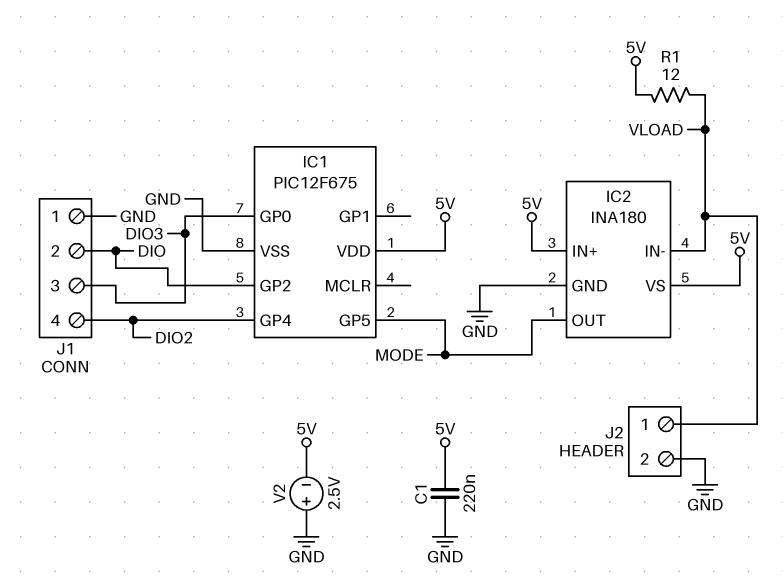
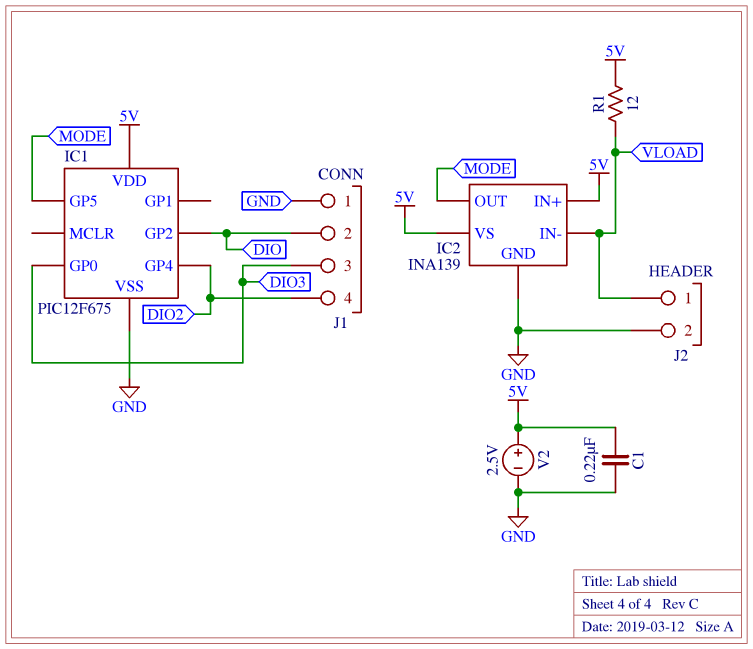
IC2: INA180 -> INA139
V2: 2.5V (plus GND, minus 5V) -> 2.5V (plus 5V, minus GND)

